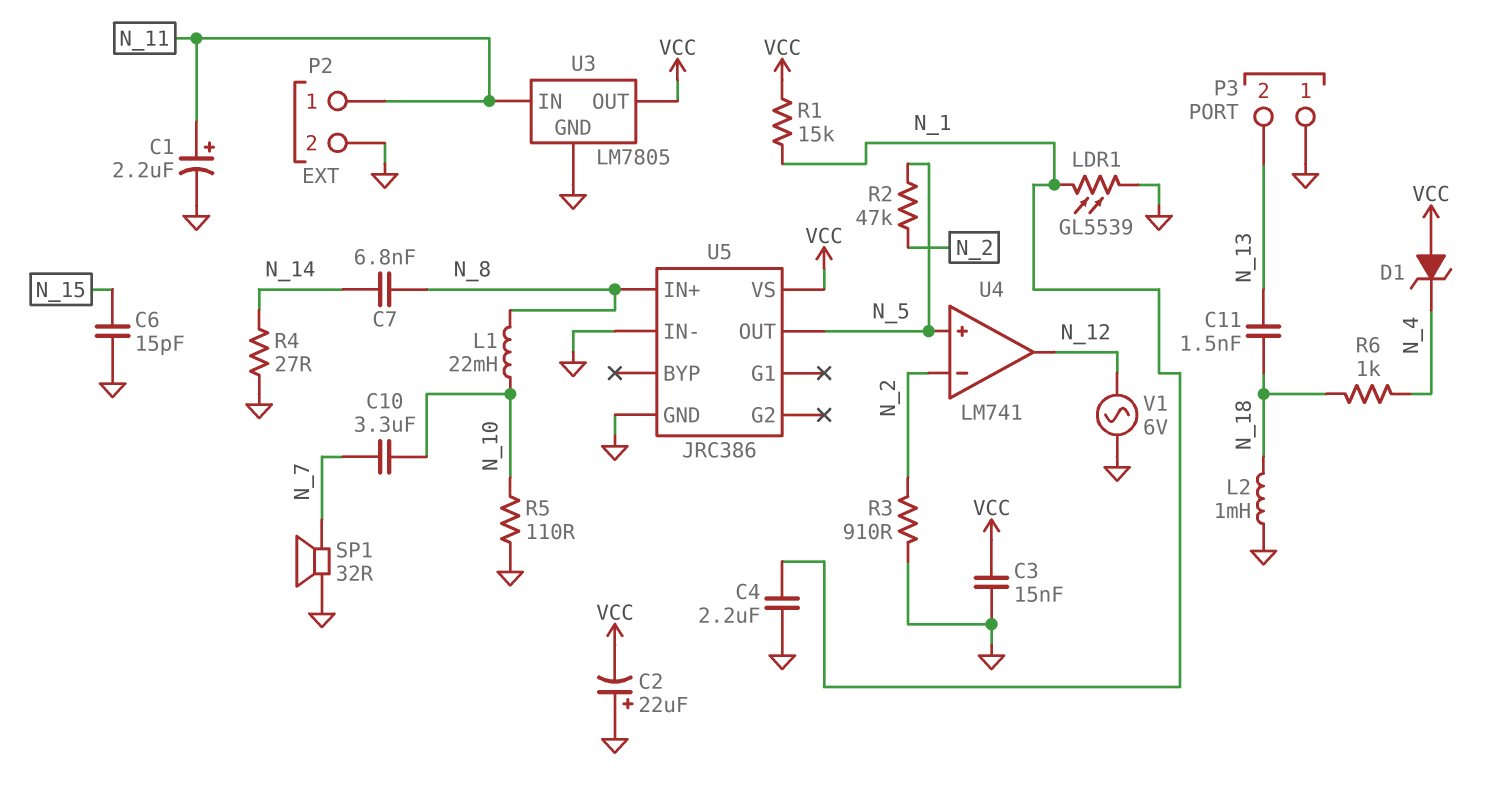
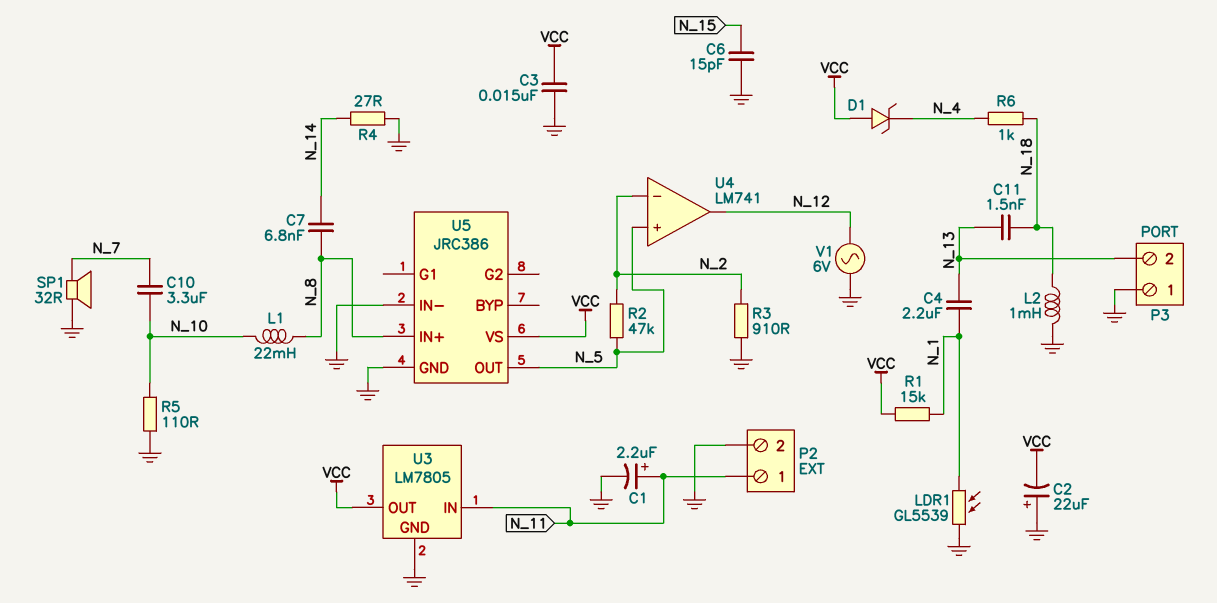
C4: 2.2uF (GND, N_1) -> 2.2uF (N_1, N_13)

